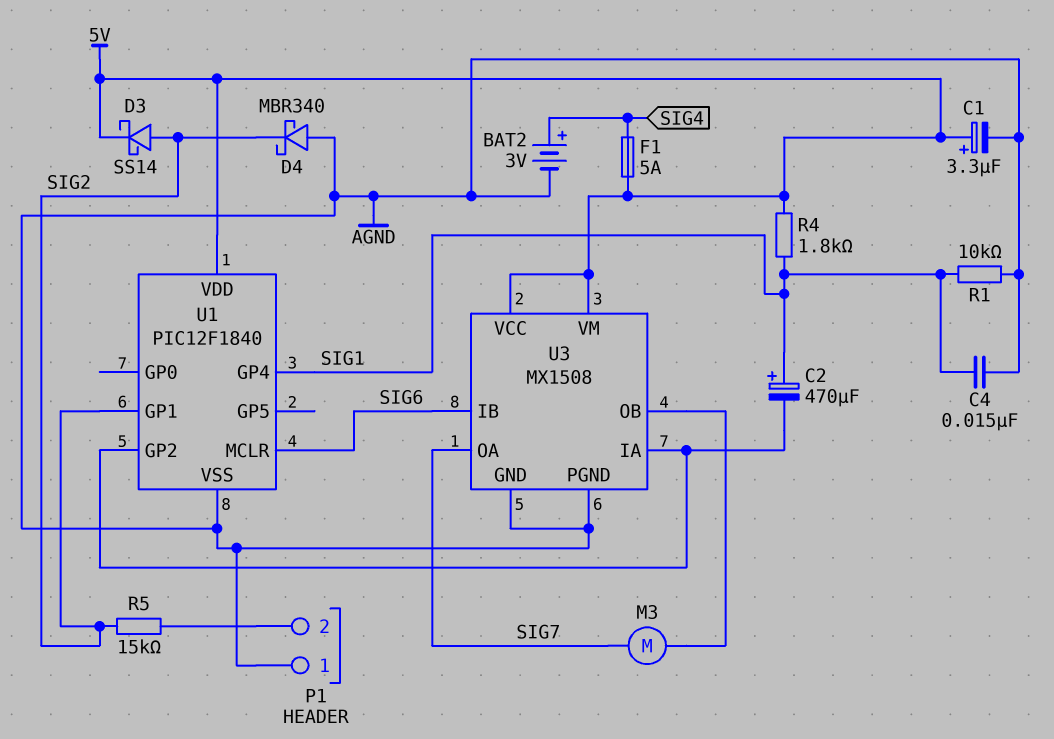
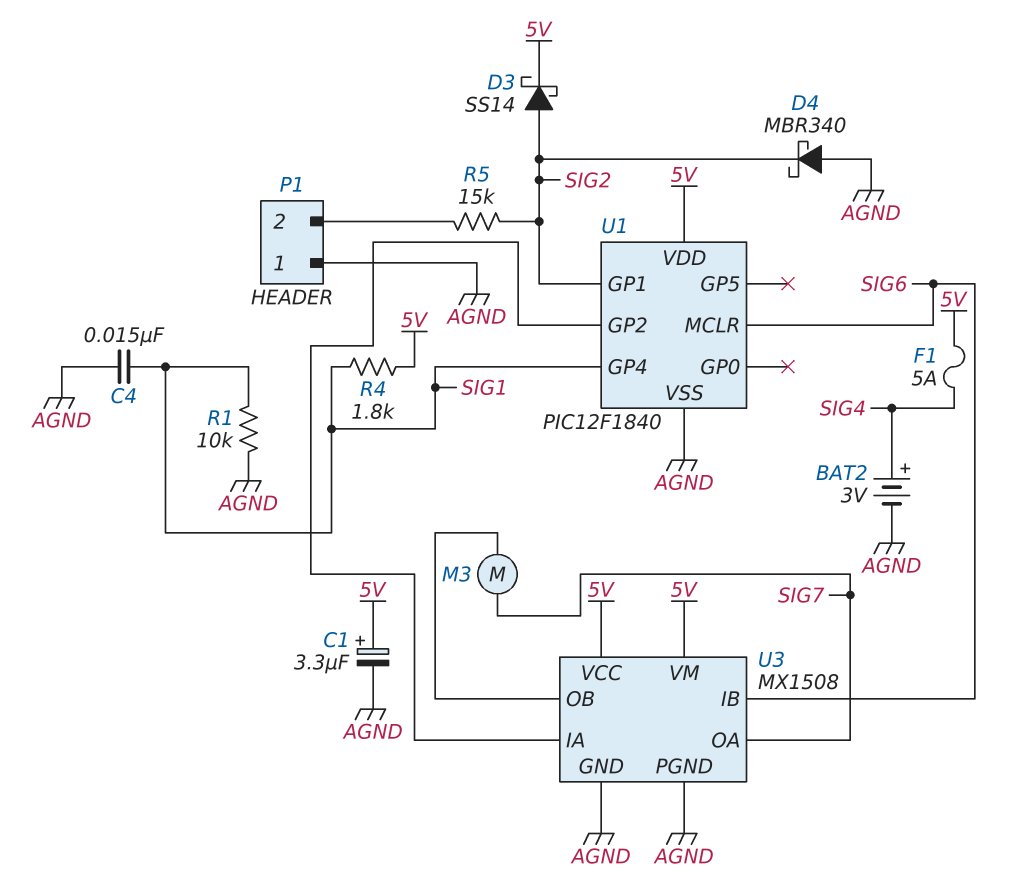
C2: 470uF (plus SIG1, minus U1/GP2) -> none

